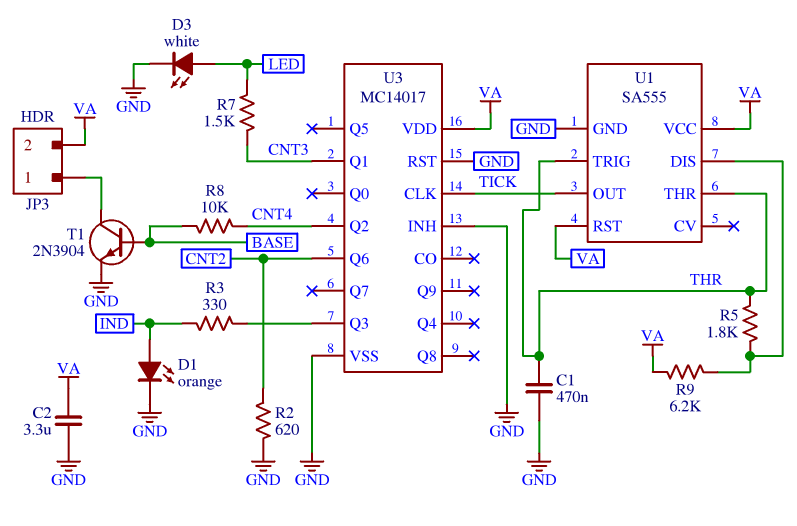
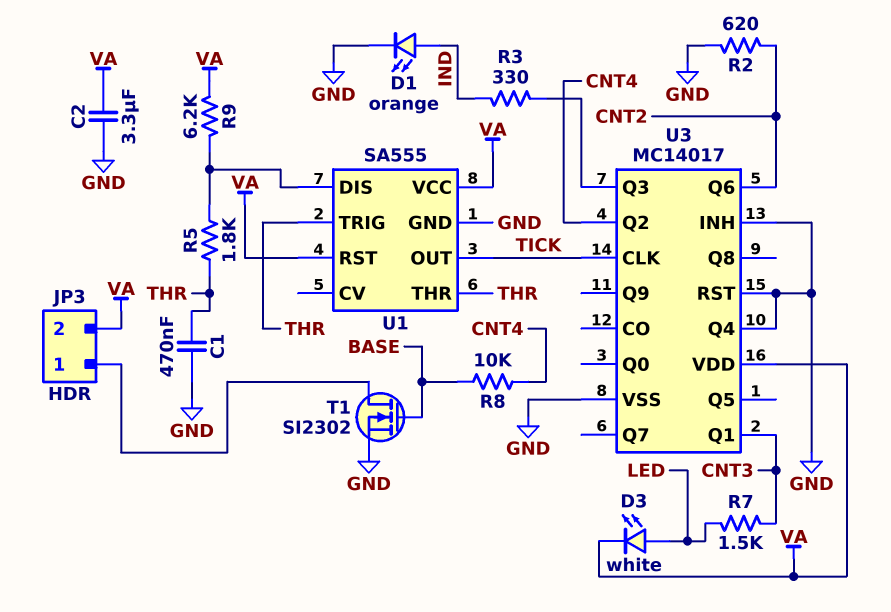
D3: LED white (A LED, K GND) -> LED white (A LED, K VA)
T1: NPN 2N3904 (B BASE, C JP3/1, E GND) -> NMOS SI2302 (G BASE, D JP3/1, S GND)
U3 pin Q4: none -> GND

